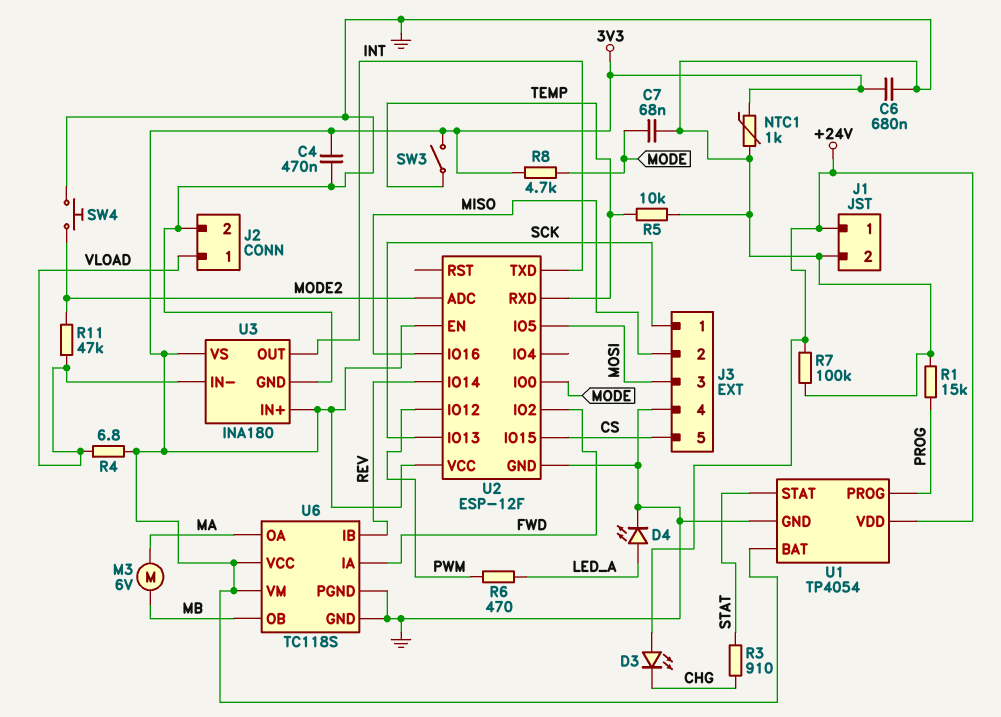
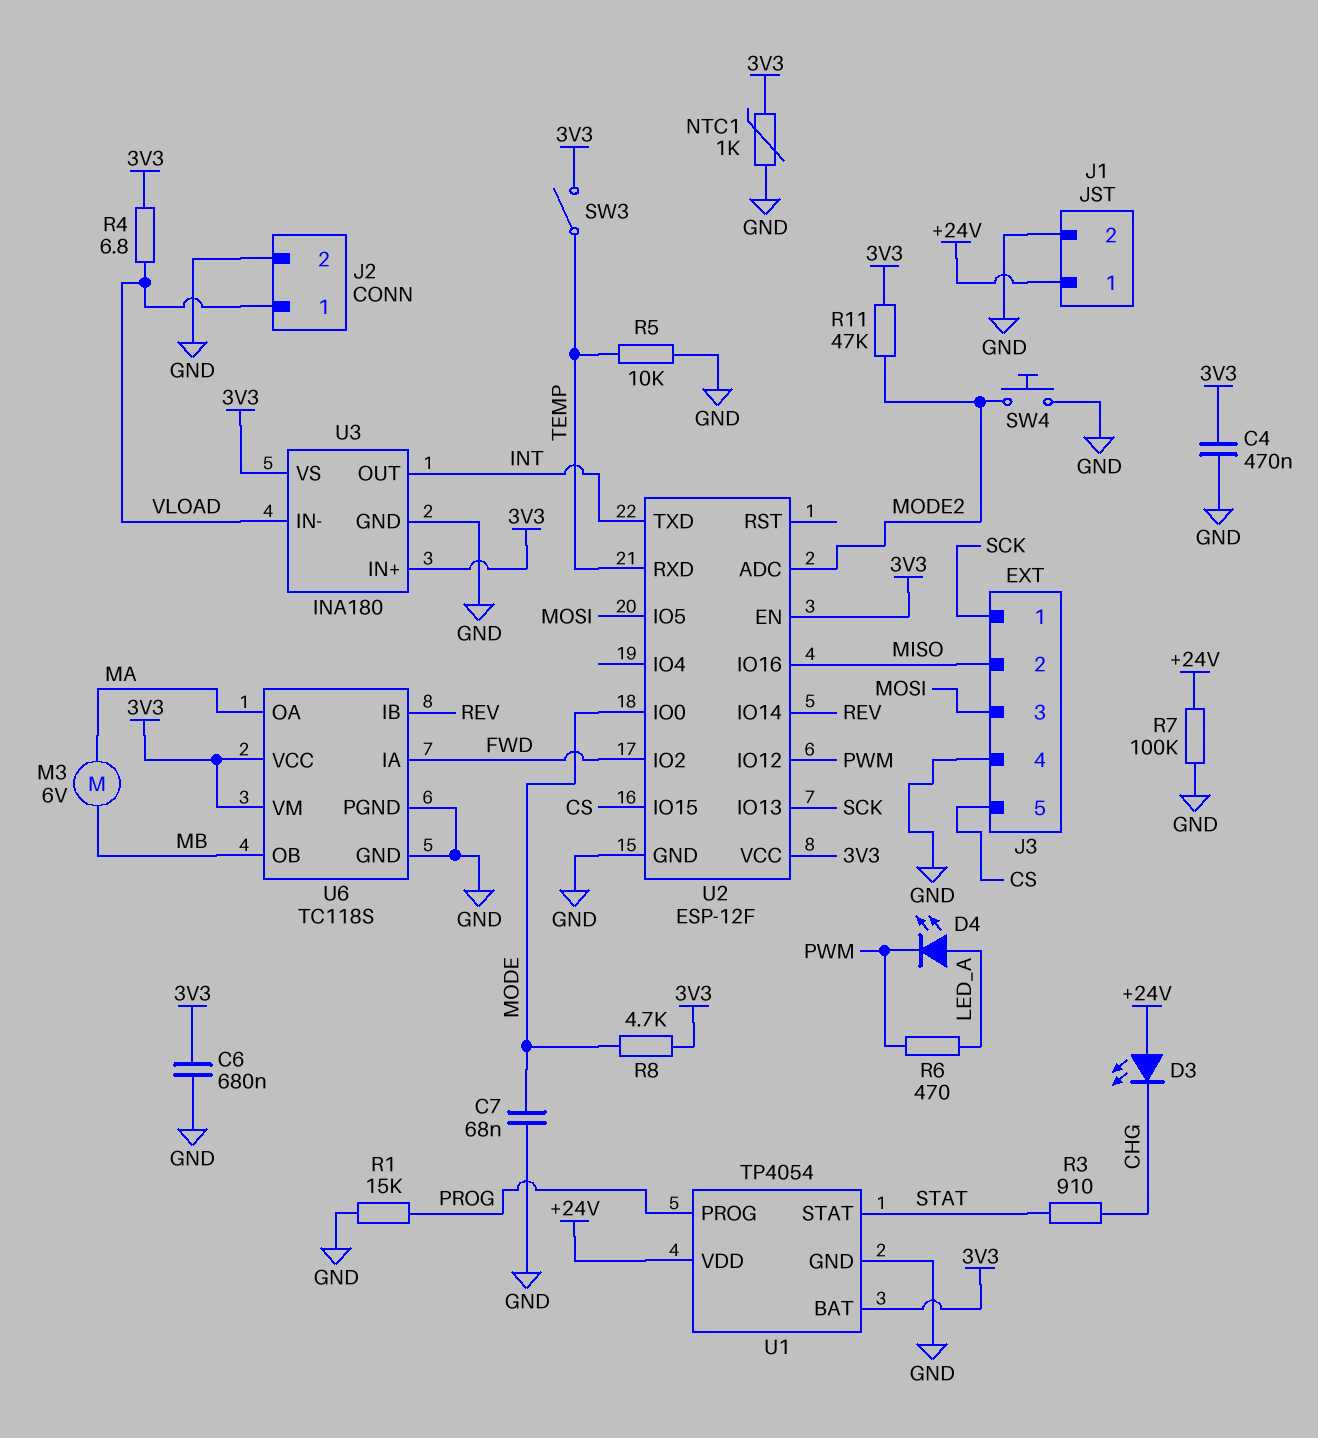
D4: LED (A LED_A, K GND) -> LED (A LED_A, K PWM)
R11: 47k (MODE2, VLOAD) -> 47k (3V3, MODE2)

